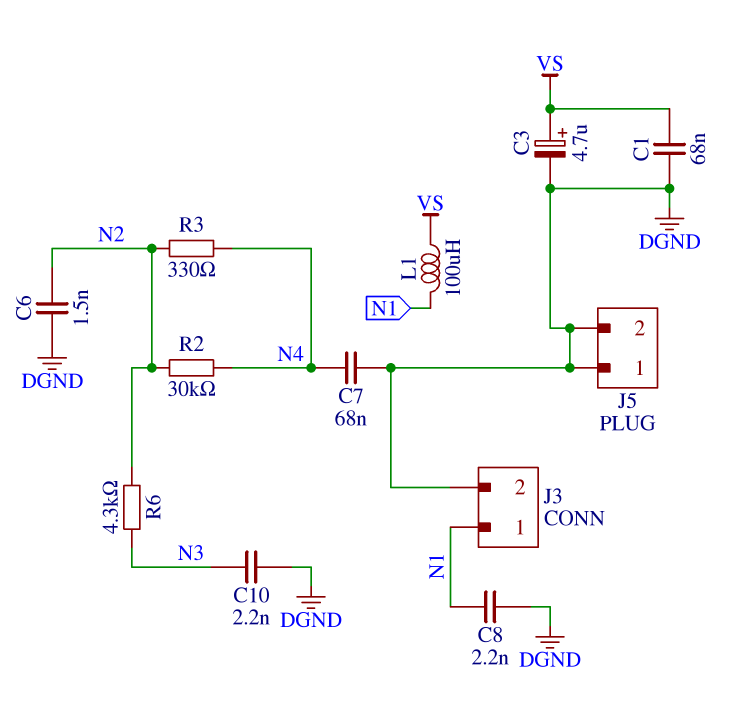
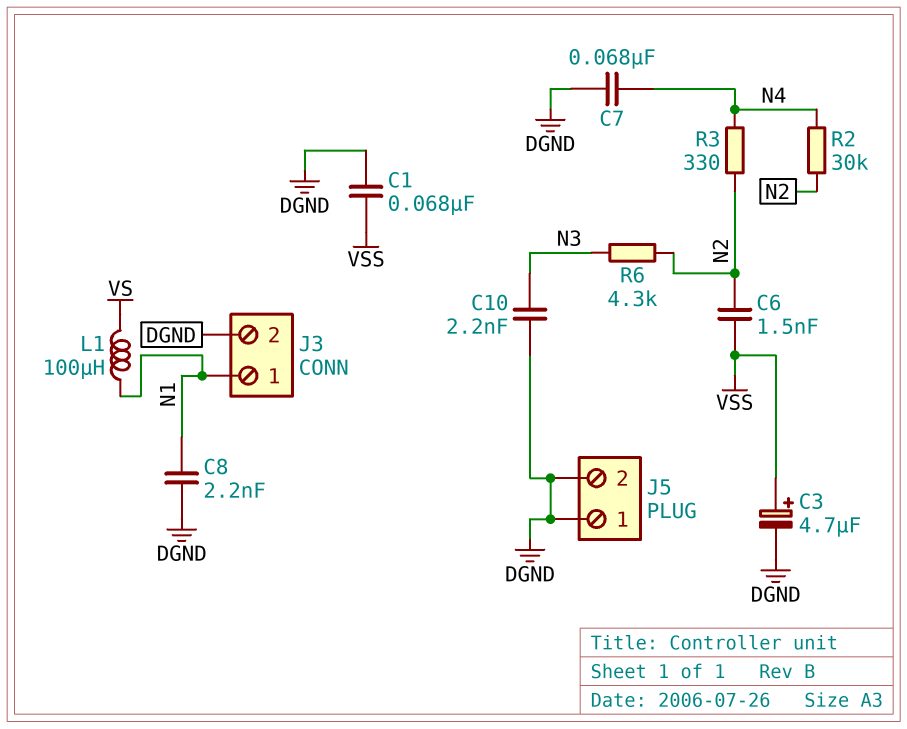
C1: 68nF (DGND, VS) -> 68nF (DGND, VSS)
C3: 4.7uF (plus VS, minus DGND) -> 4.7uF (plus VSS, minus DGND)
C6: 1.5nF (DGND, N2) -> 1.5nF (N2, VSS)

